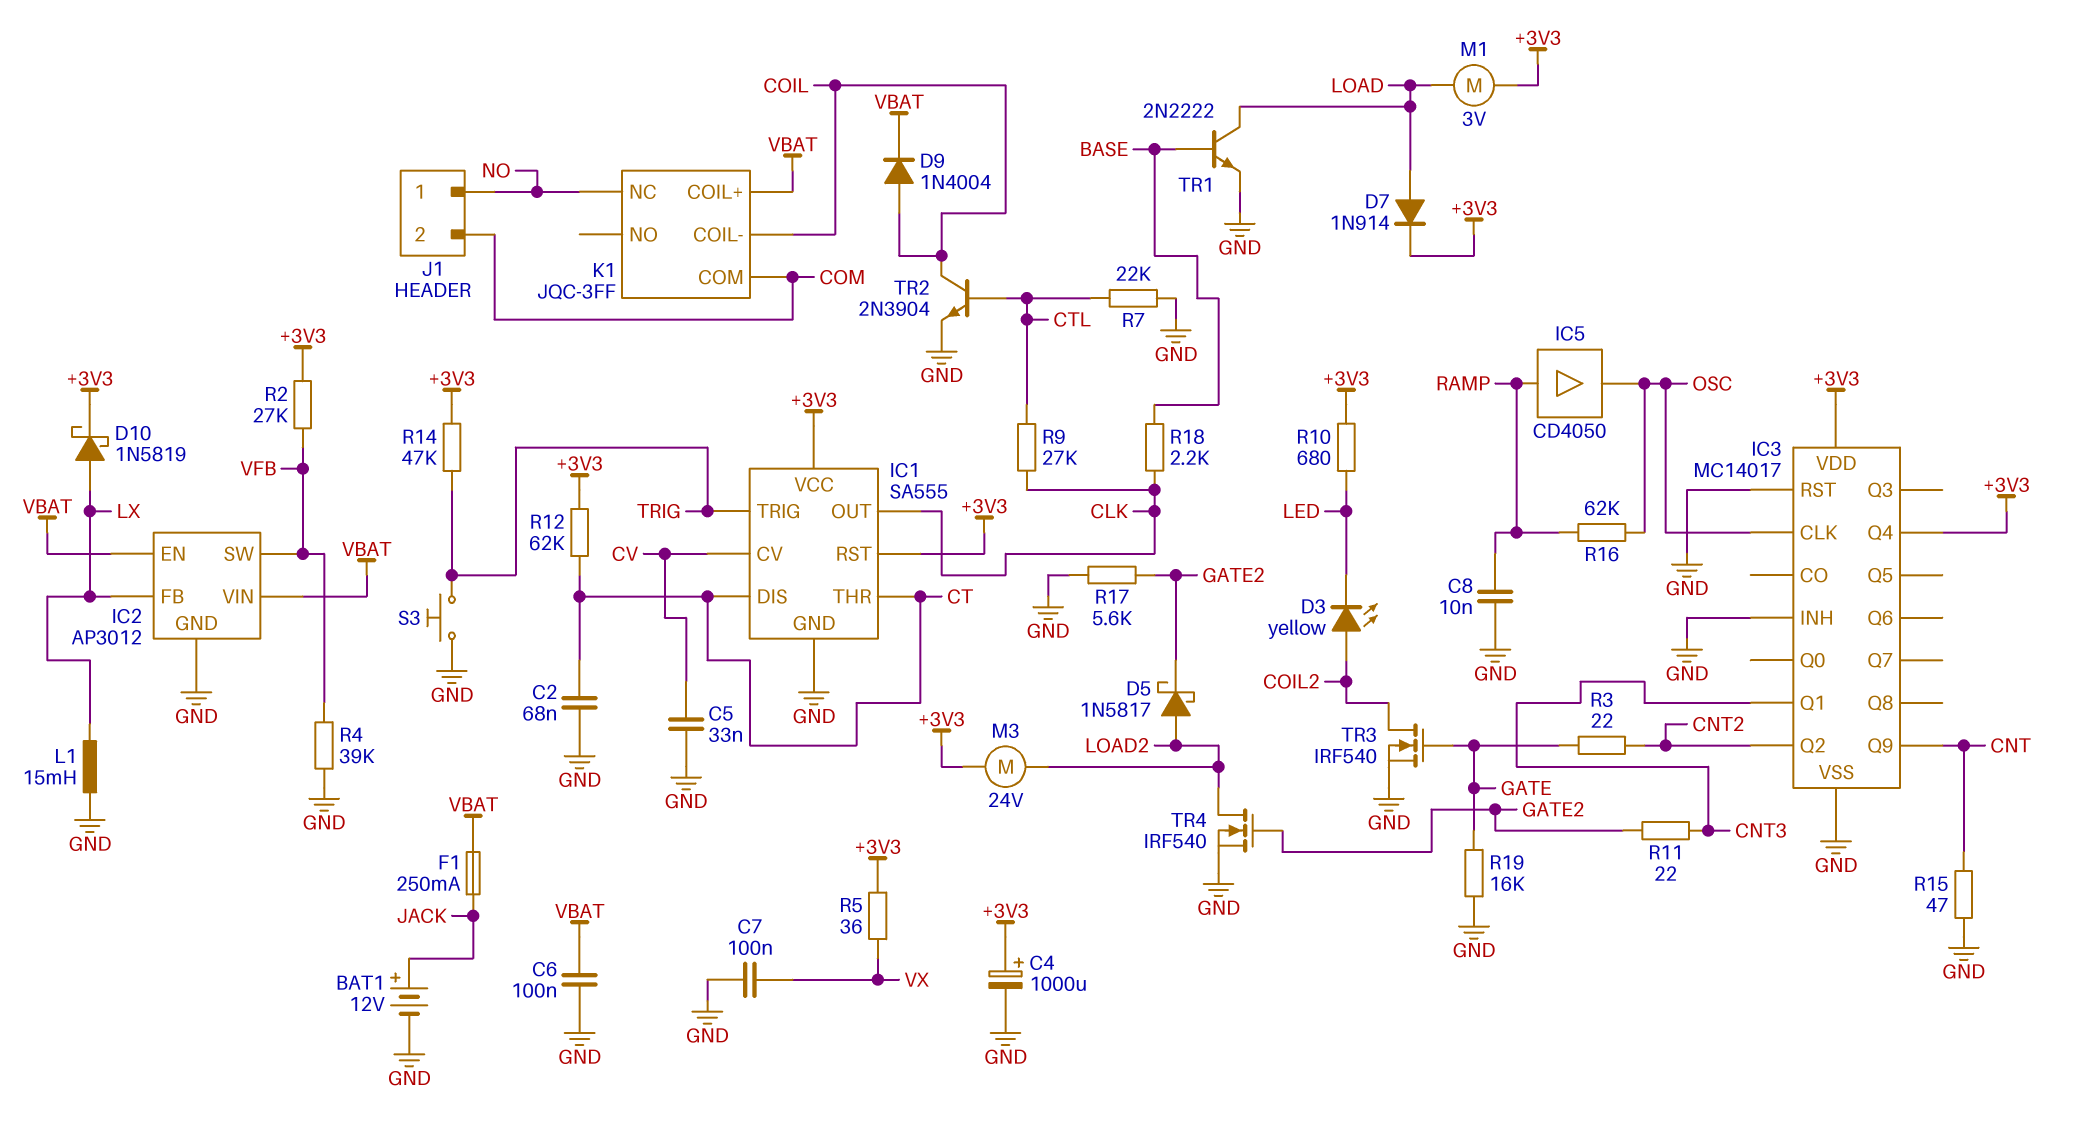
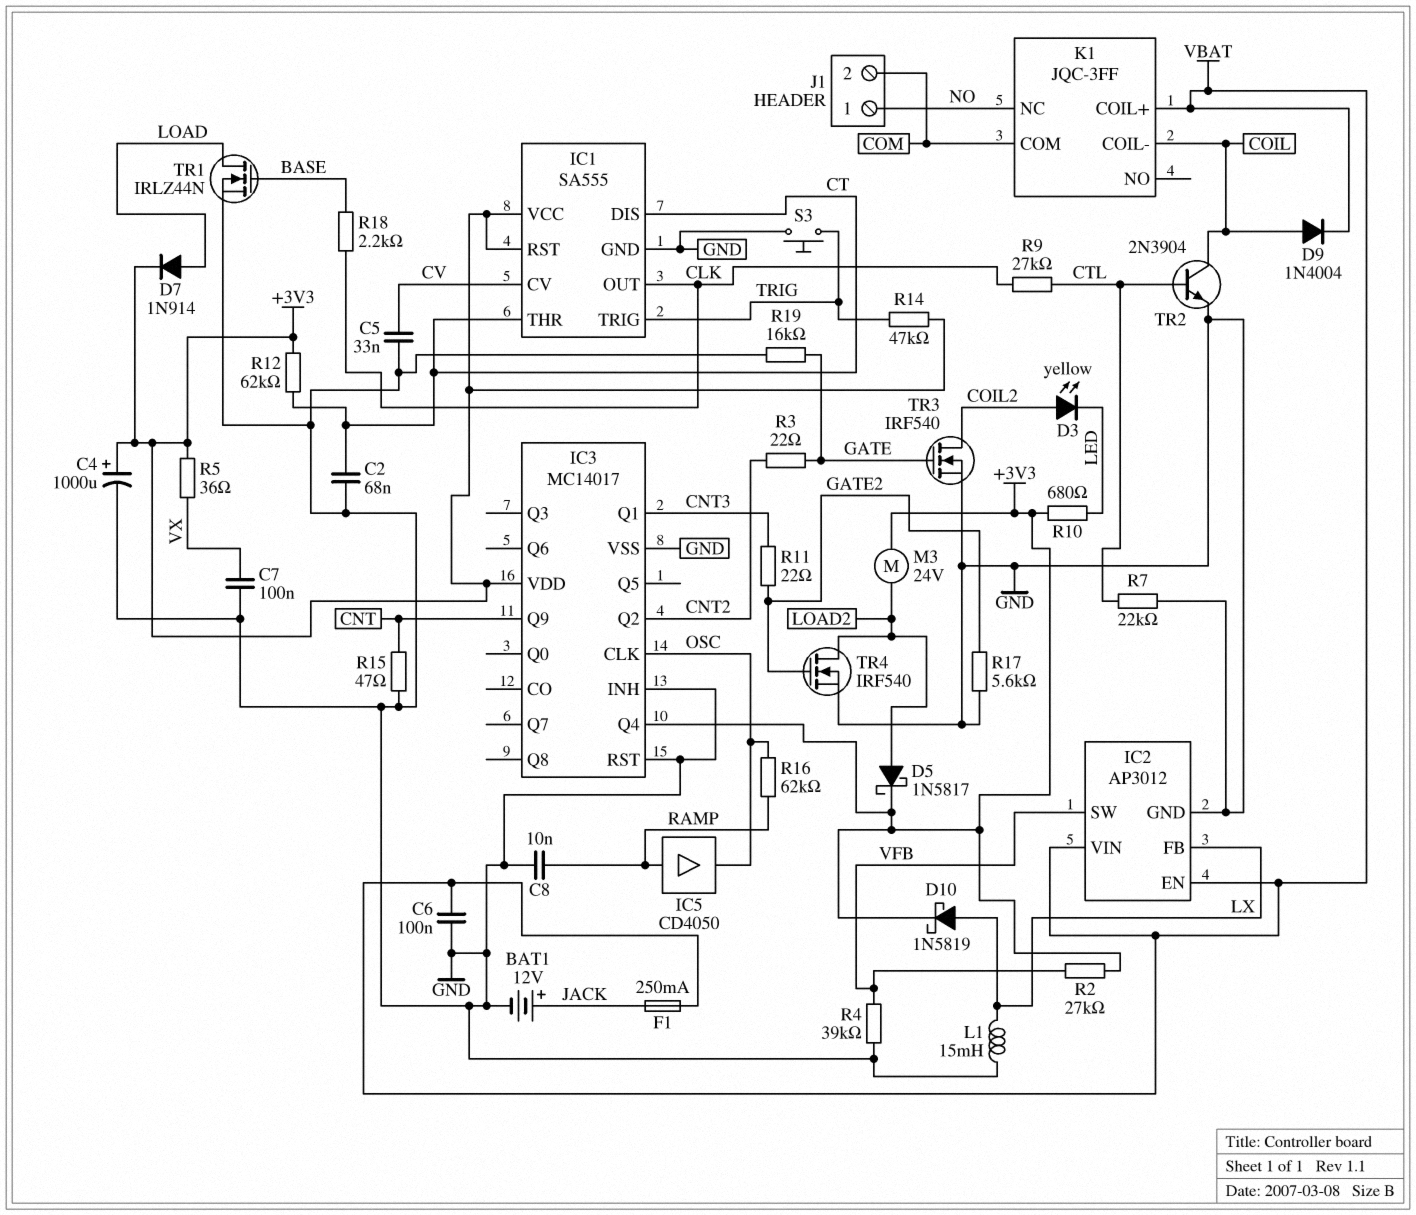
D5: schottky 1N5817 (A LOAD2, K GATE2) -> schottky 1N5817 (A LOAD2, K +3V3)
M1: motor 3V (+3V3, LOAD) -> none
TR1: NPN 2N2222 (B BASE, C LOAD, E GND) -> NMOS IRLZ44N (G BASE, D LOAD, S GND)

